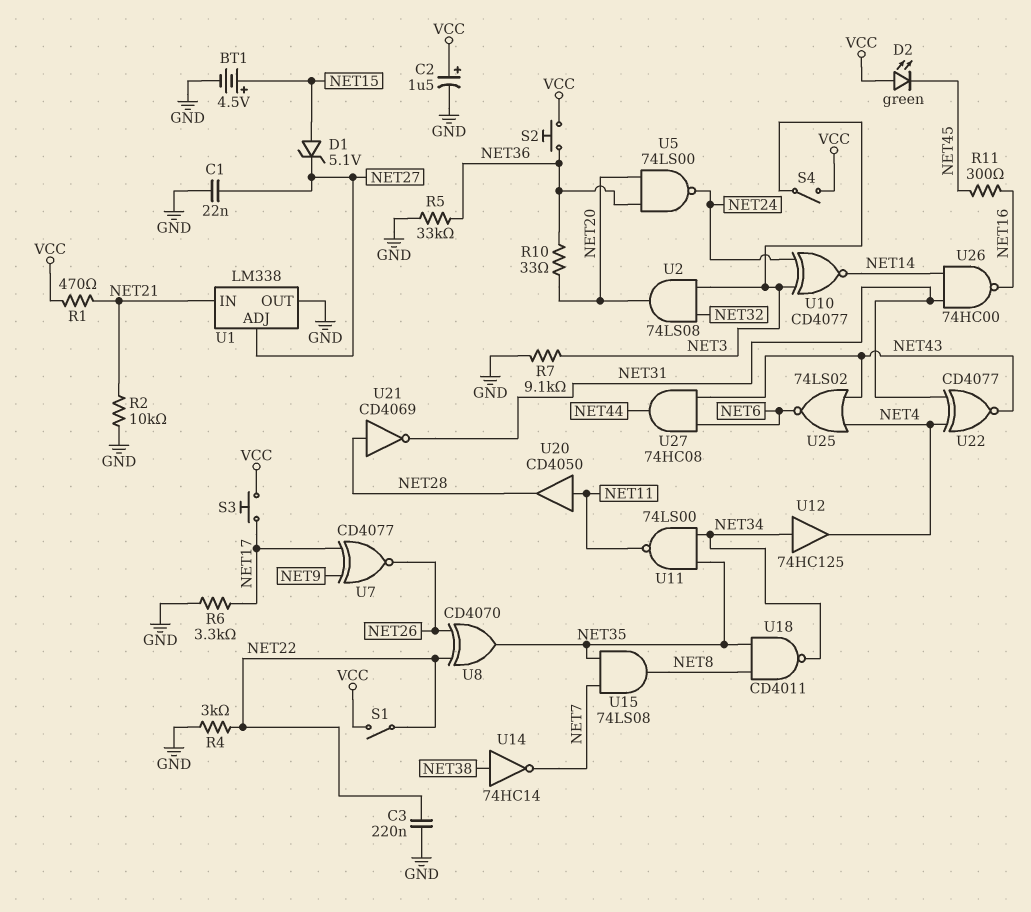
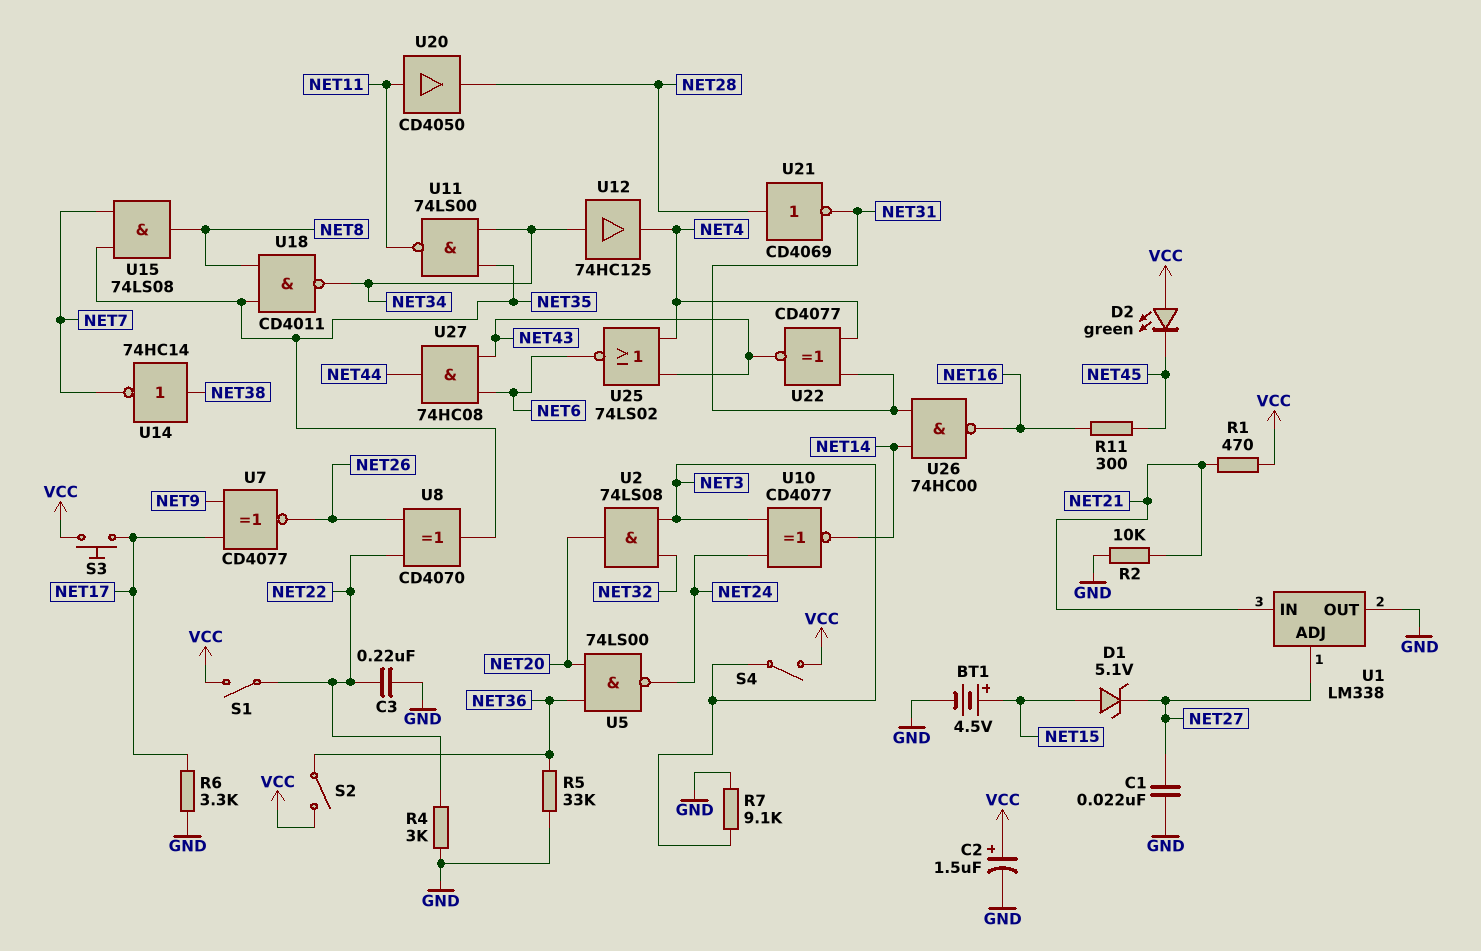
R10: 33 (NET20, NET36) -> none
S2: button (NET36, VCC) -> switch (NET36, VCC)

